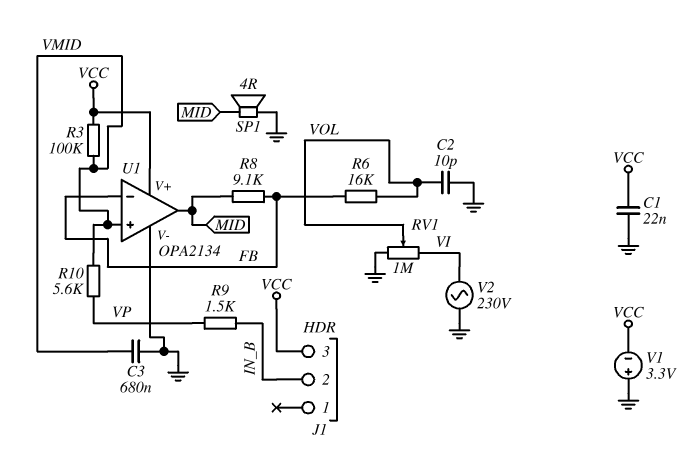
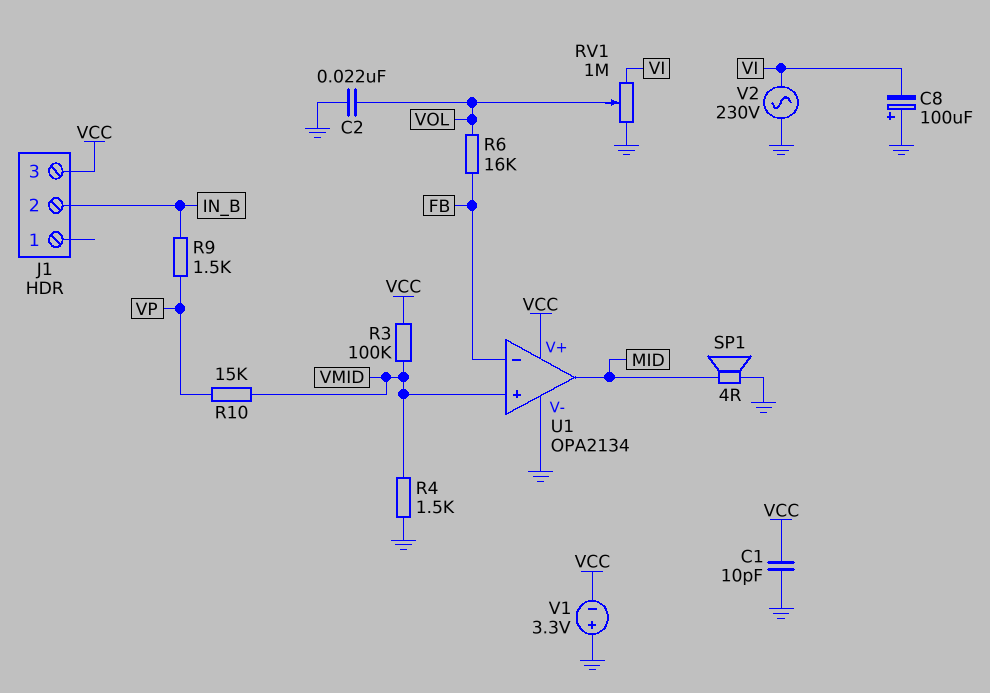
C1: 22nF (GND, VCC) -> 10pF (GND, VCC)
C2: 10pF (GND, VOL) -> 22nF (GND, VOL)
C3: 680nF (GND, VMID) -> none
C8: none -> 100uF (plus GND, minus VI)
R4: none -> 1.5k (GND, VMID)
R8: 9.1k (FB, MID) -> none
R10: 5.6k (VMID, VP) -> 15k (VMID, VP)

